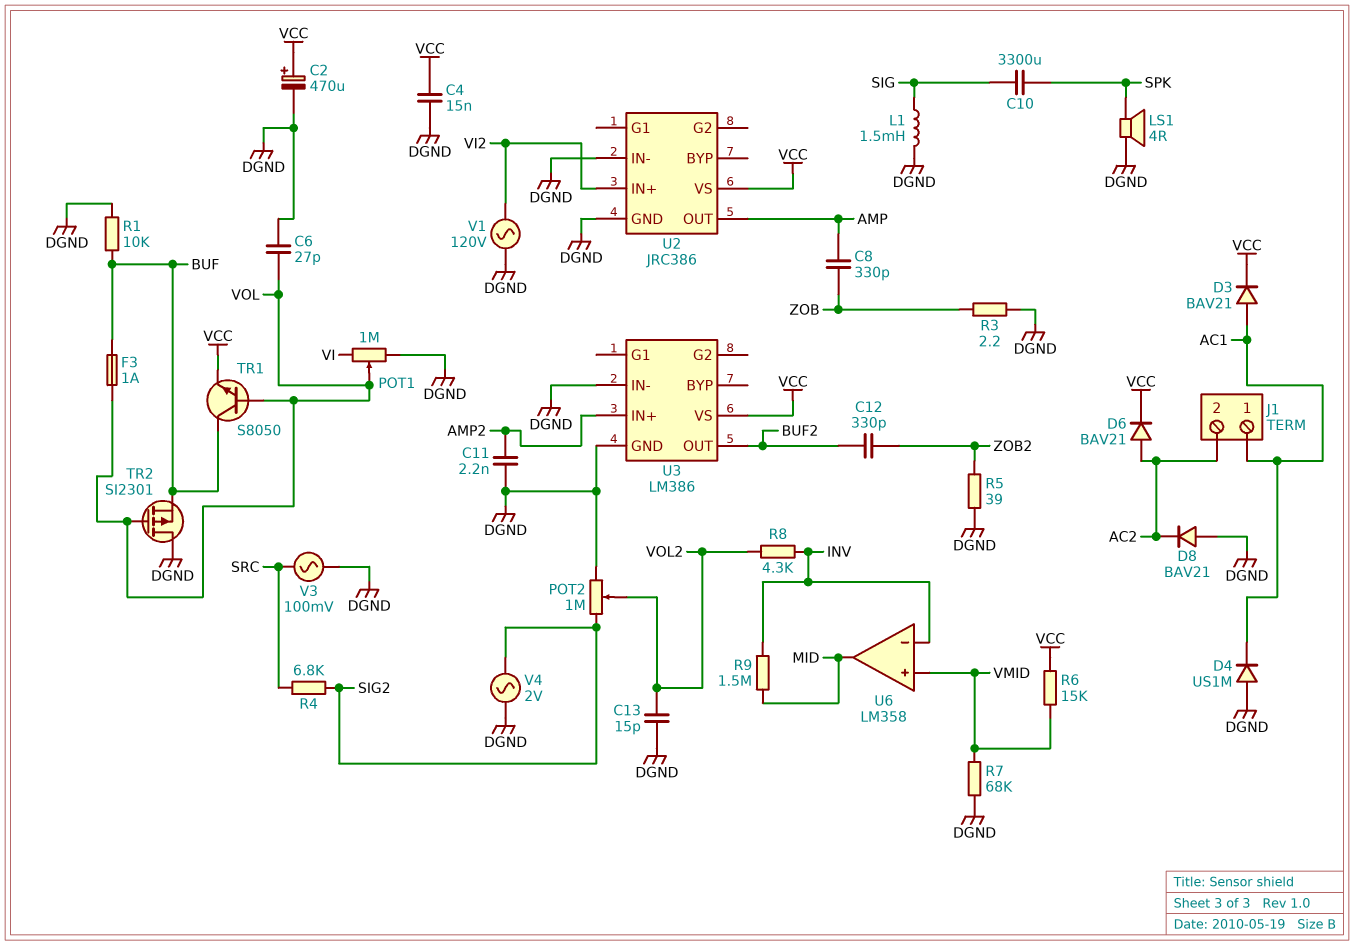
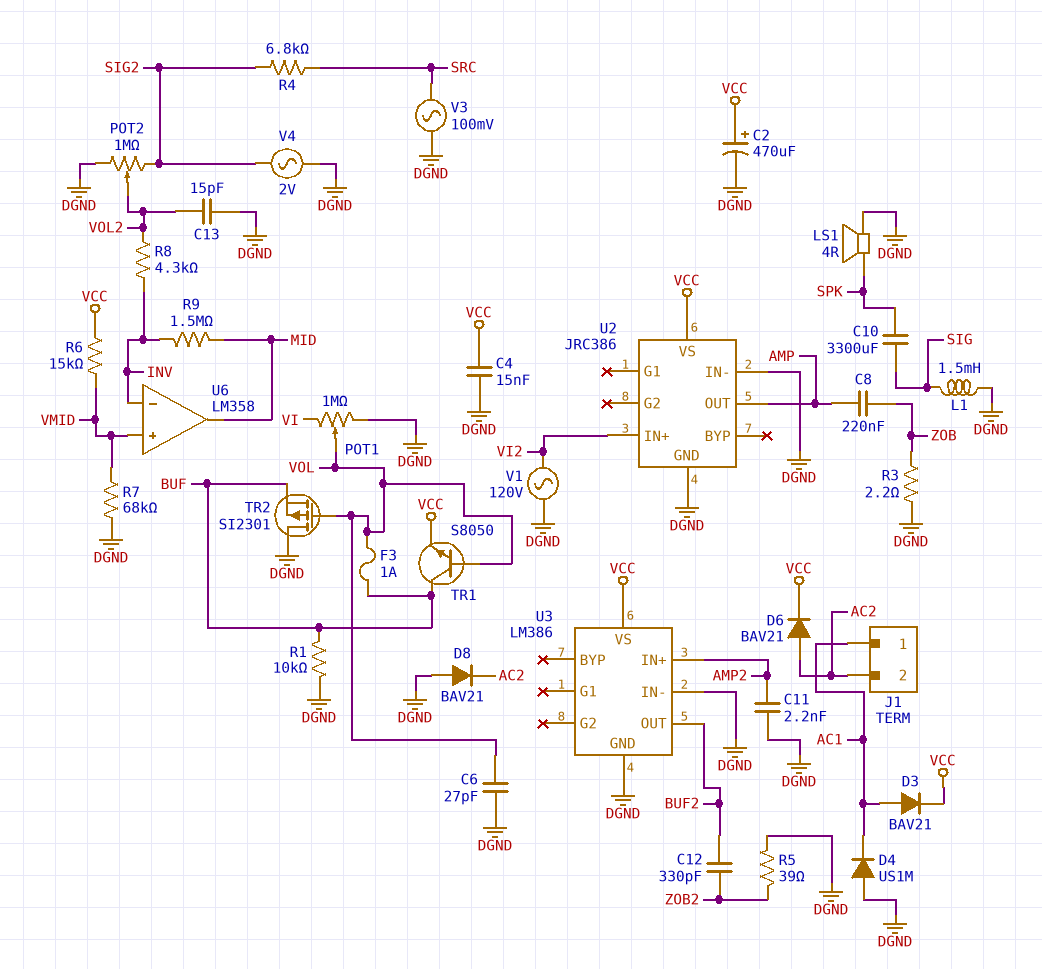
C8: 330pF (AMP, ZOB) -> 220nF (AMP, ZOB)

